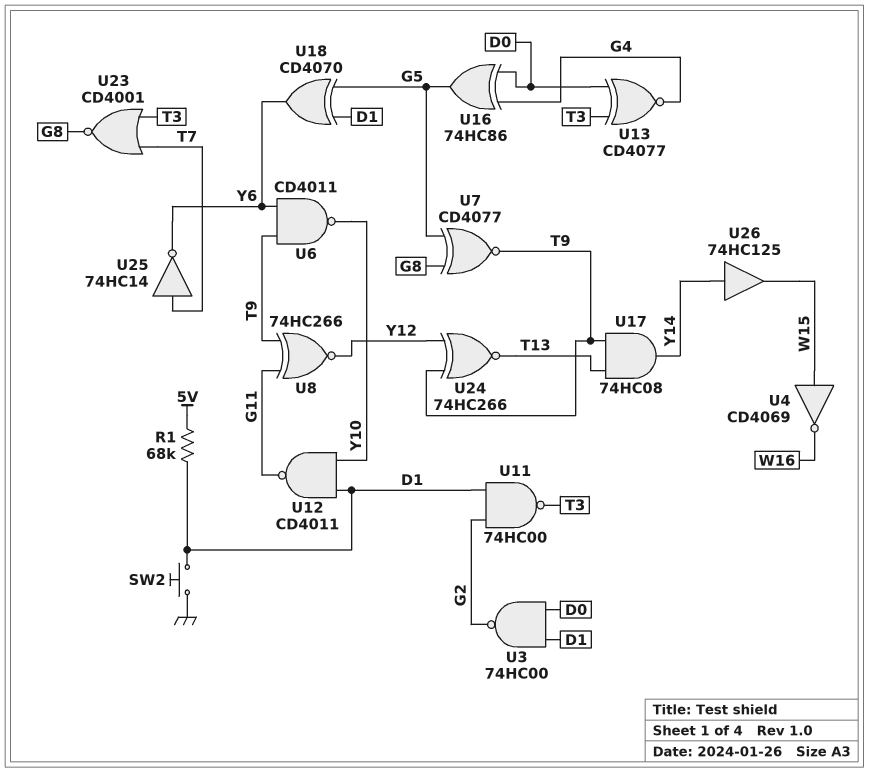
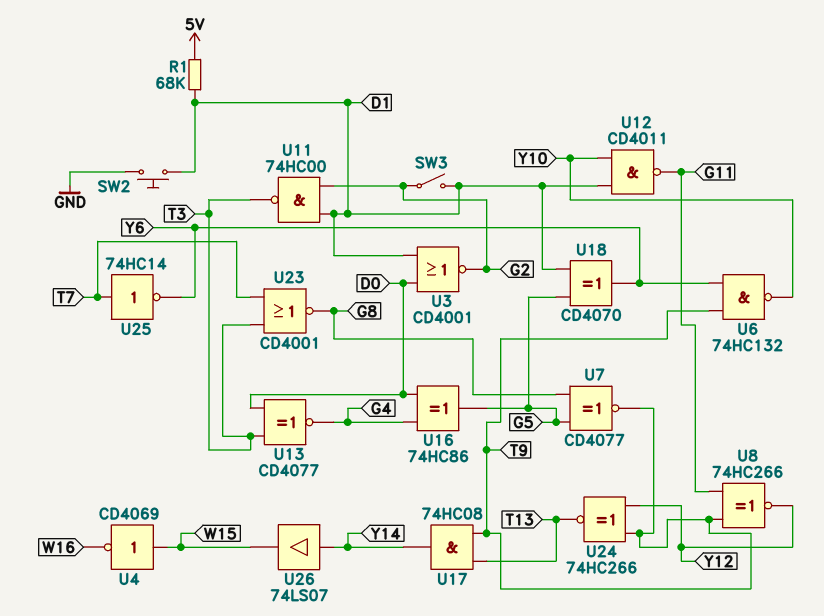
SW3: none -> switch (D1, G2)
U3: NAND 74HC00 (in D0, in D1, out G2) -> NOR CD4001 (in D0, in D1, out G2)
U6: NAND CD4011 (in T9, in Y6, out Y10) -> NAND 74HC132 (in T9, in Y6, out Y10)
U26: buffer 74HC125 (in Y14, out W15) -> buffer 74LS07 (in Y14, out W15)

